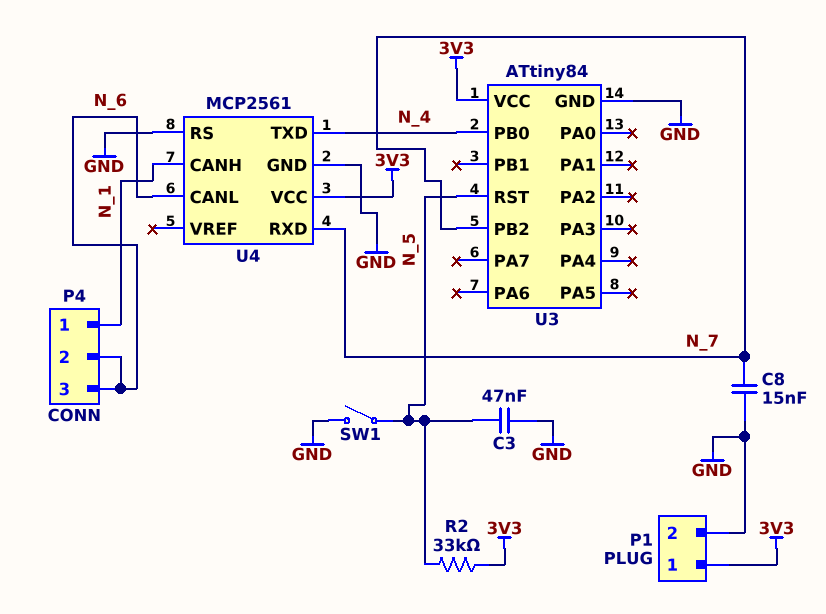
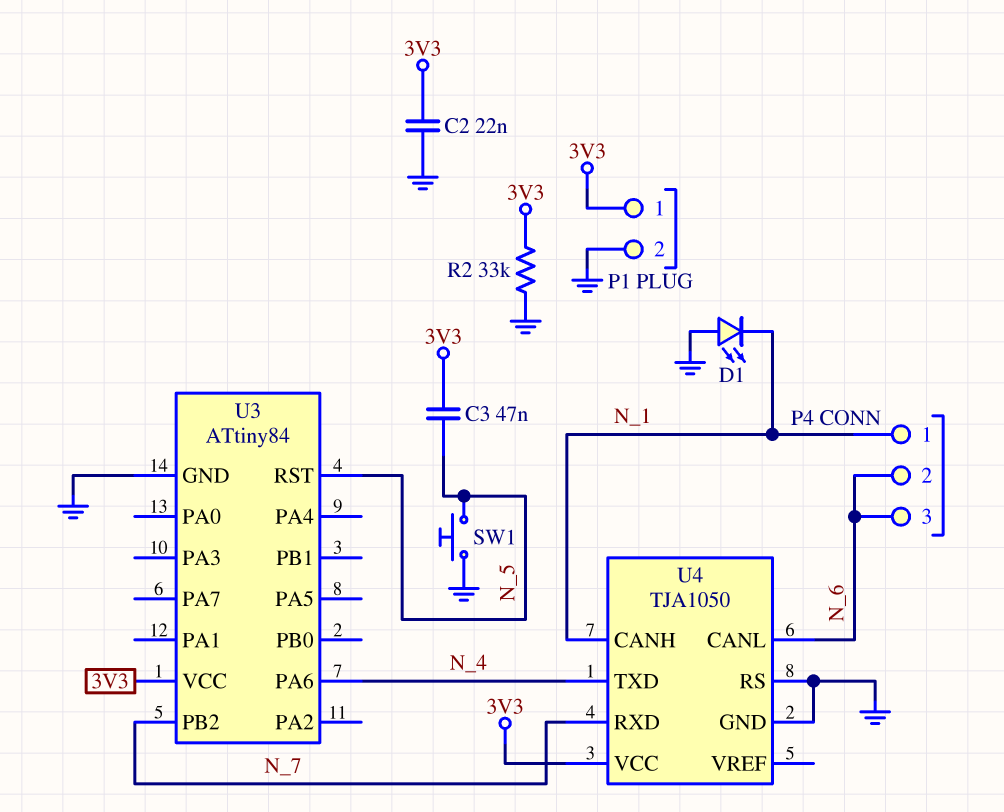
C2: none -> 22nF (3V3, GND)
C3: 47nF (GND, N_5) -> 47nF (3V3, N_5)
C8: 15nF (GND, N_7) -> none
D1: none -> LED (A GND, K N_1)
R2: 33k (3V3, N_5) -> 33k (3V3, GND)
SW1: switch (GND, N_5) -> button (GND, N_5)
U3 pin PA6: none -> N_4
U3 pin PB0: N_4 -> none
U4: MCP2561 -> TJA1050

